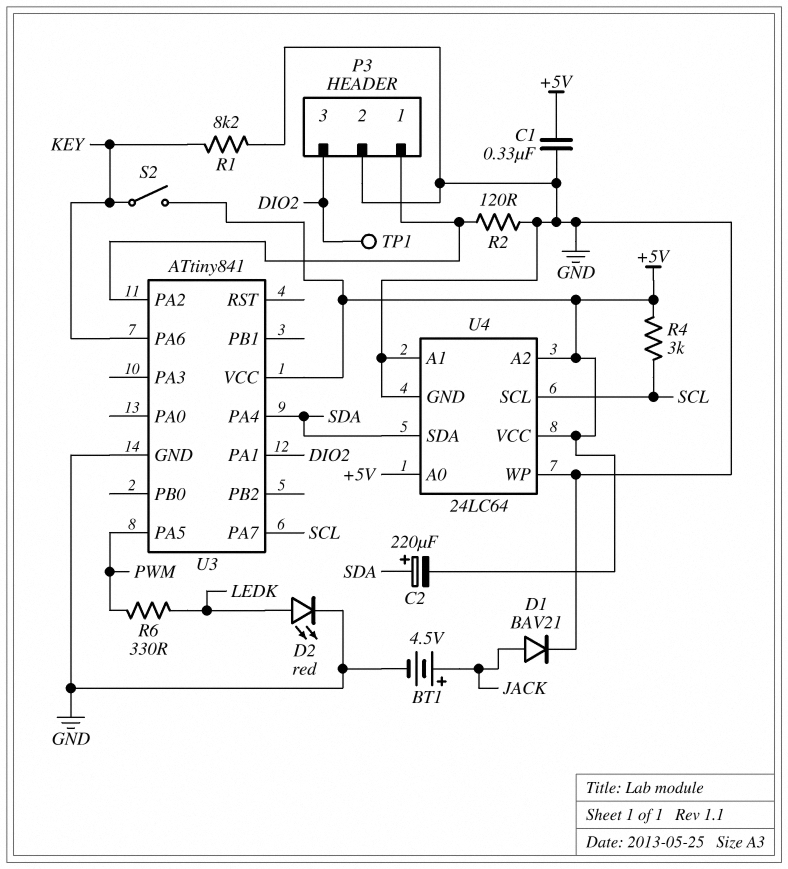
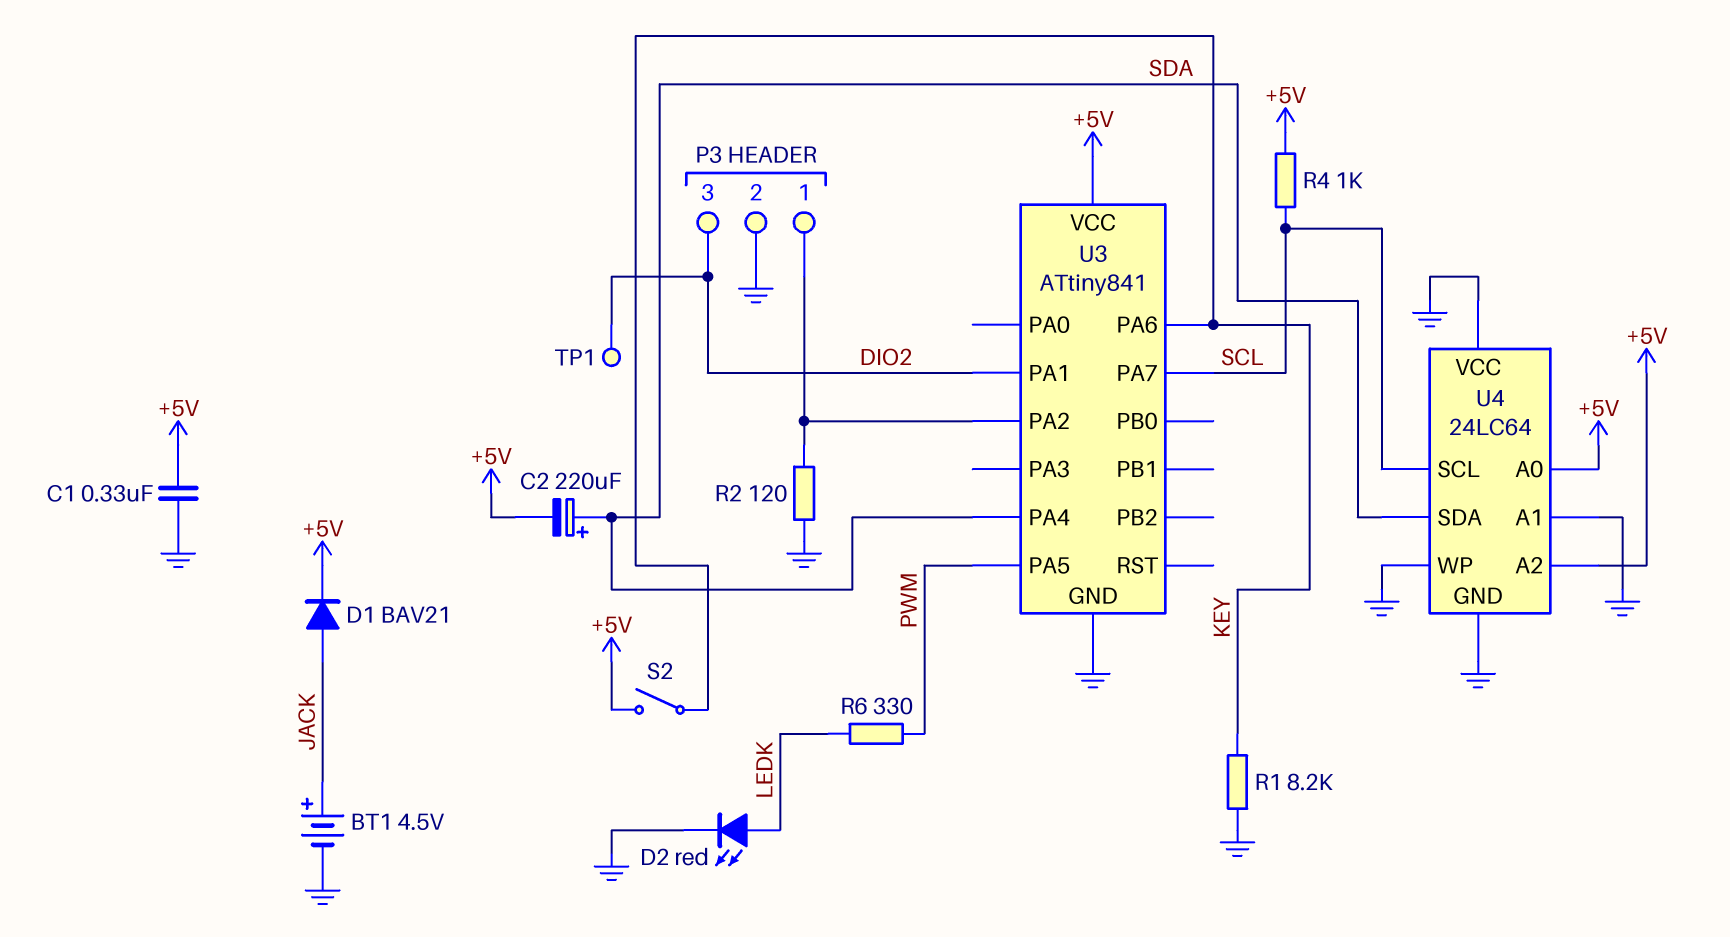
D1: diode BAV21 (A JACK, K GND) -> diode BAV21 (A JACK, K +5V)
R4: 3k (+5V, SCL) -> 1k (+5V, SCL)
U4 pin VCC: +5V -> GND

